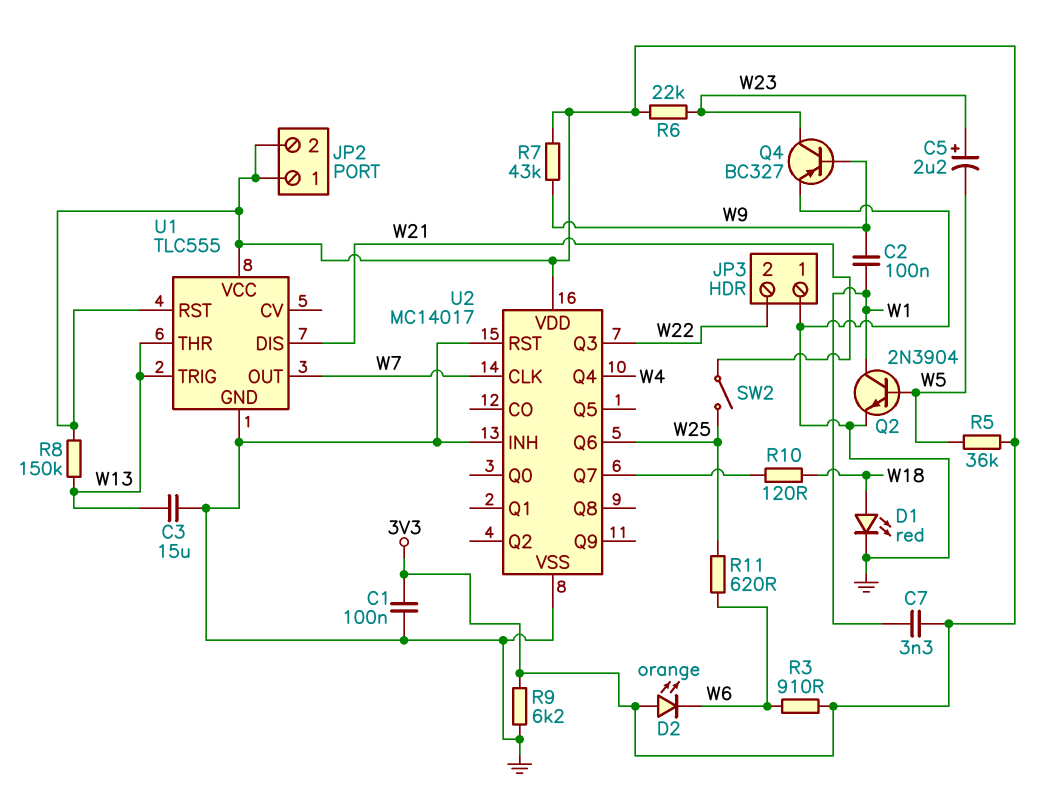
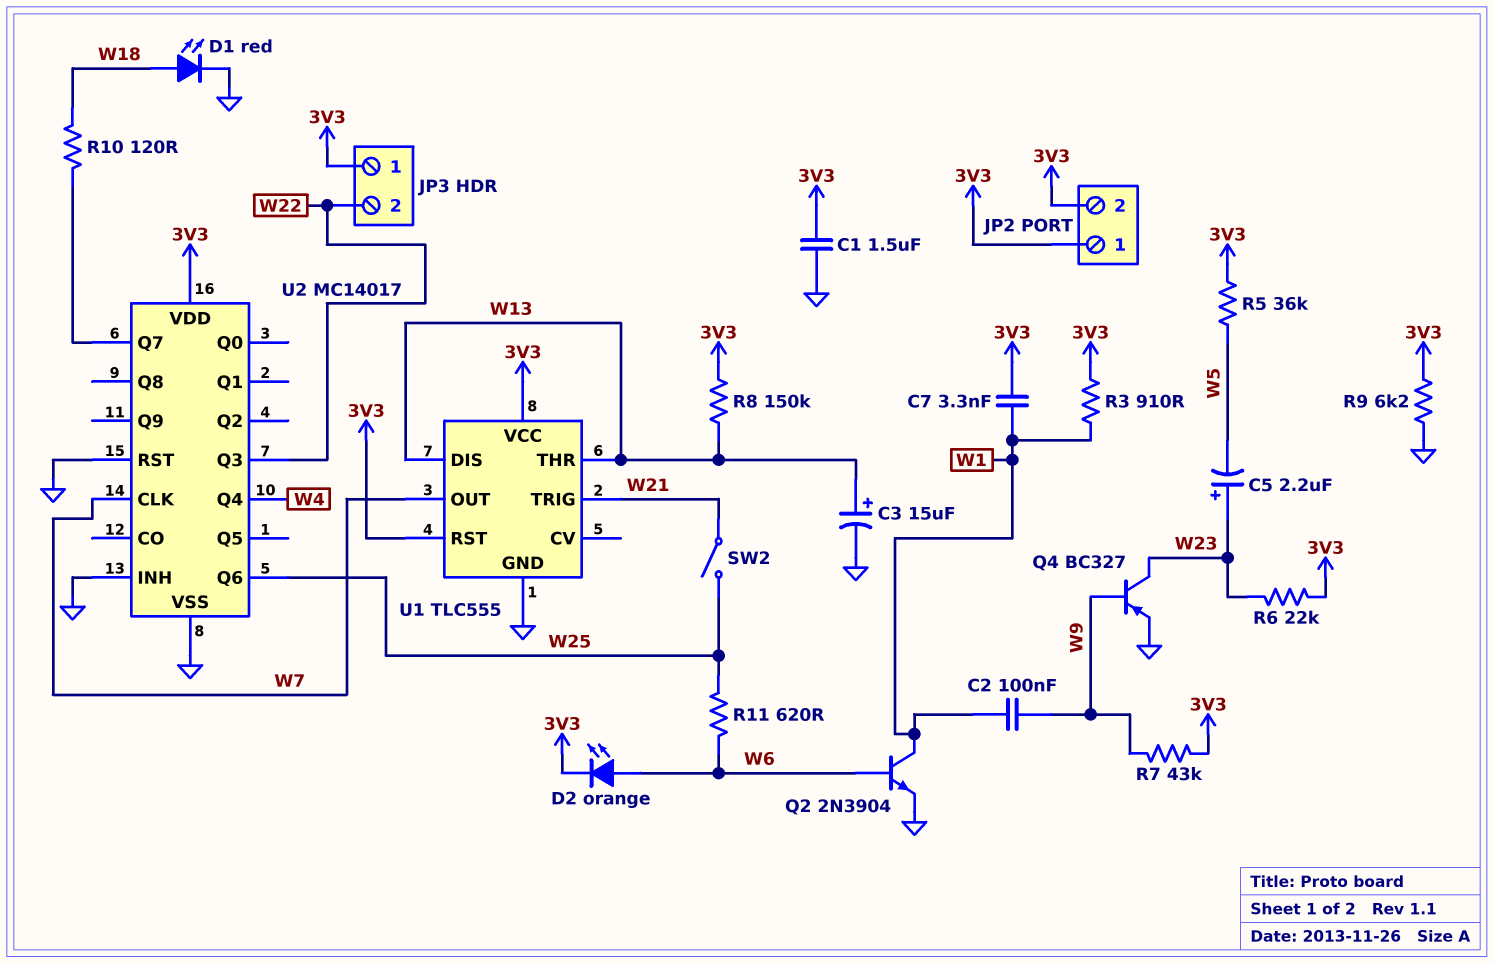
C1: 100nF (3V3, GND) -> 1.5uF (3V3, GND)
C3: 15uF (GND, W13) -> 15uF (plus W13, minus GND)
D2: LED orange (A 3V3, K W6) -> LED orange (A W6, K 3V3)
JP3 pin 1: GND -> 3V3
Q2: NPN 2N3904 (B W5, C W1, E GND) -> NPN 2N3904 (B W6, C W1, E GND)
R3: 910 (3V3, W6) -> 910 (3V3, W1)
U1 pin DIS: W21 -> W13
U1 pin TRIG: W13 -> W21

